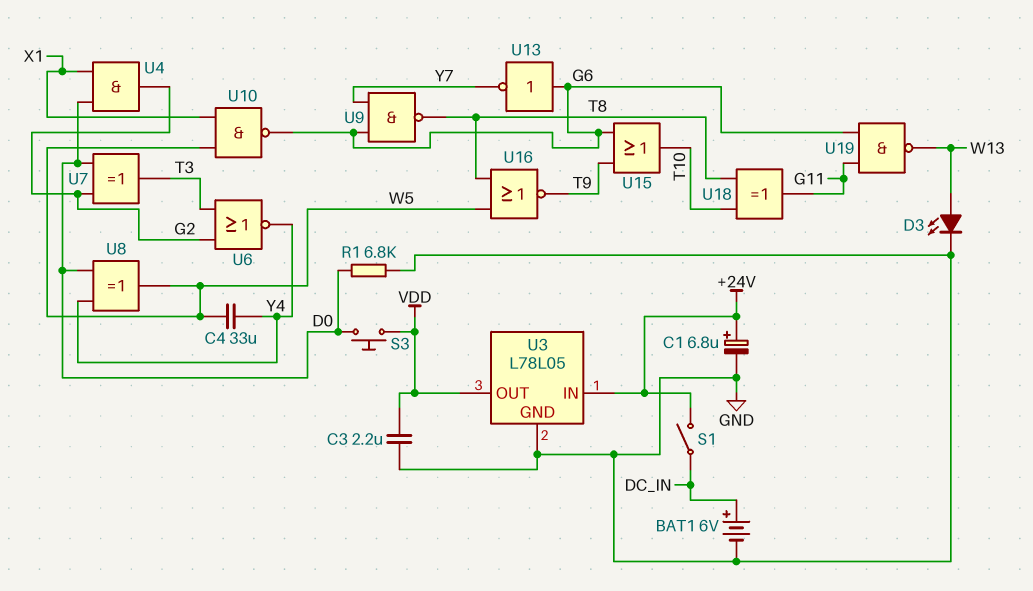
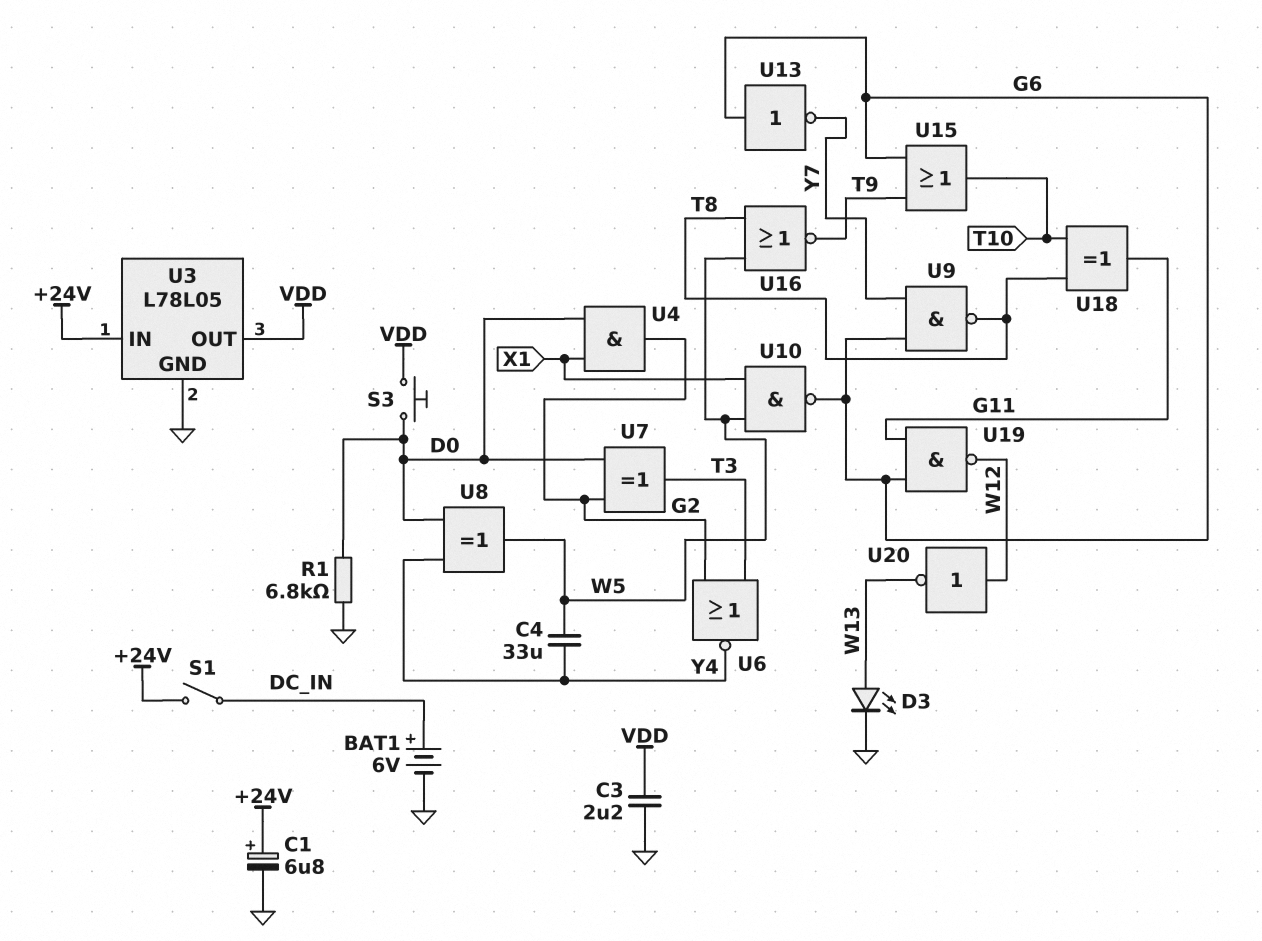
U19: NAND (in G6, in G11, out W13) -> NAND (in G6, in G11, out W12)
U20: none -> NOT (in W12, out W13)

